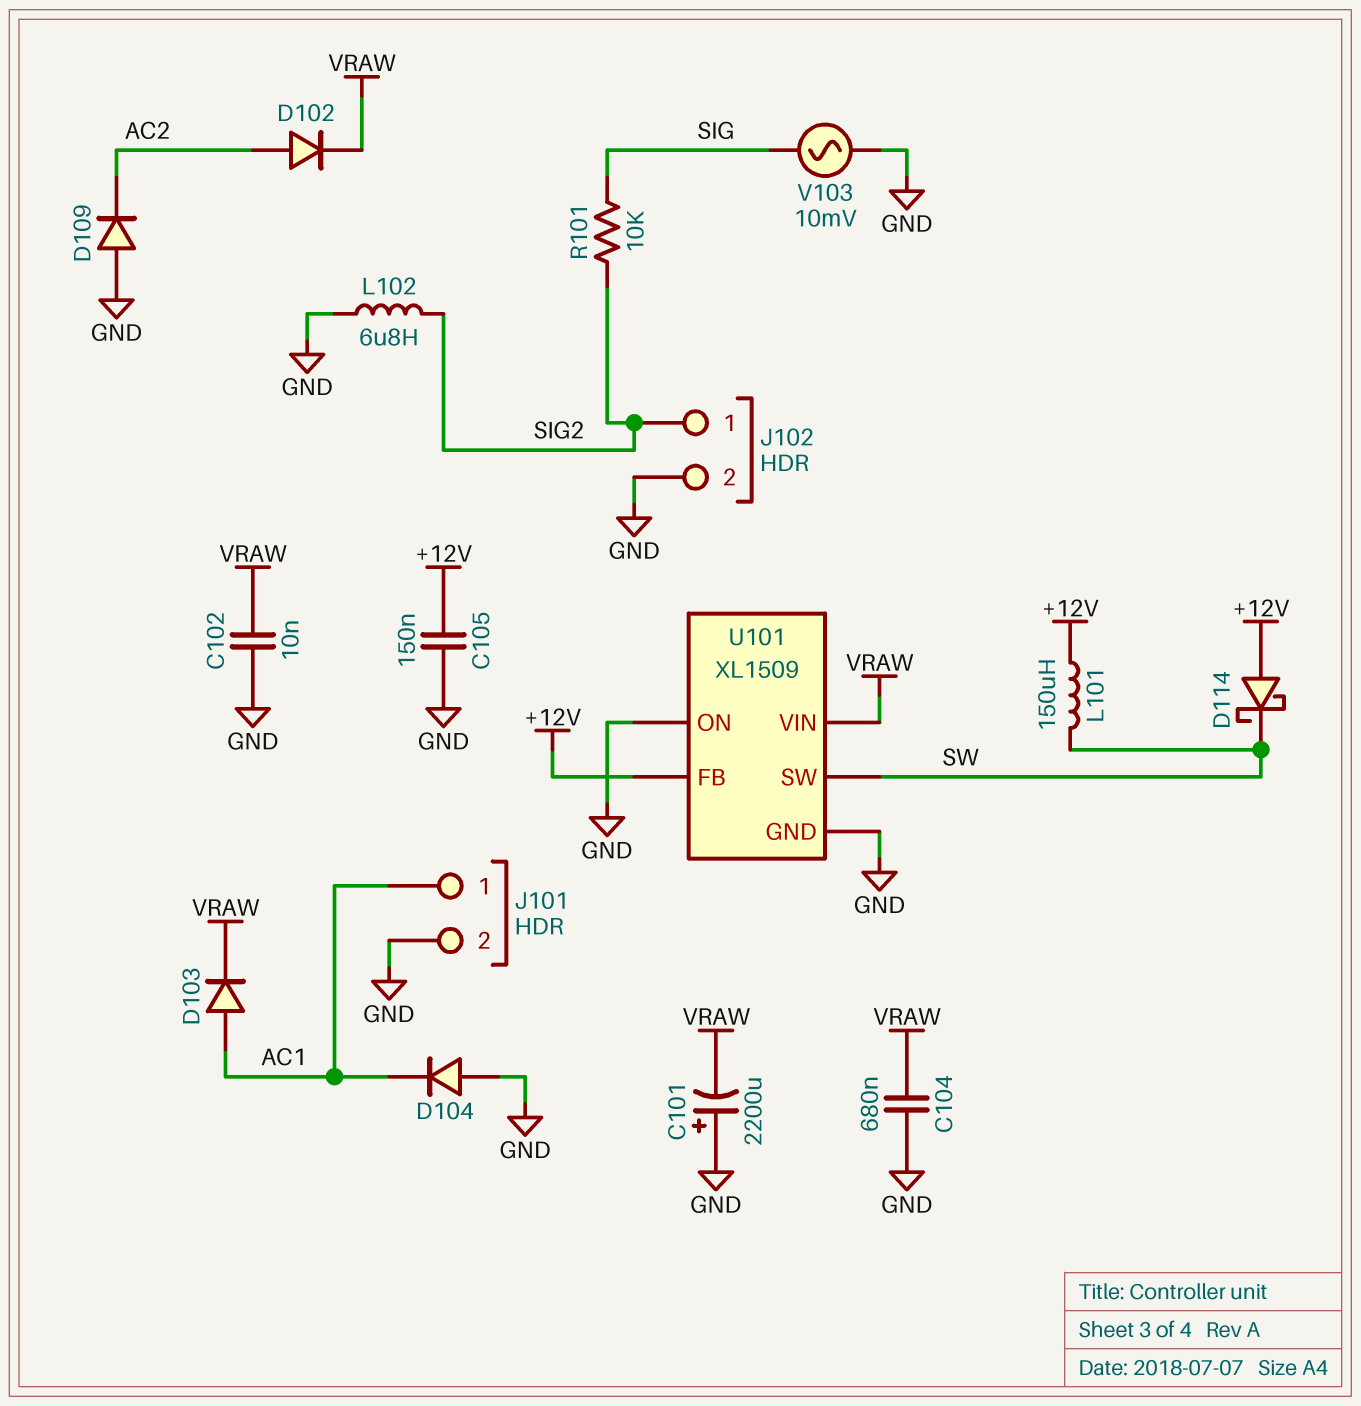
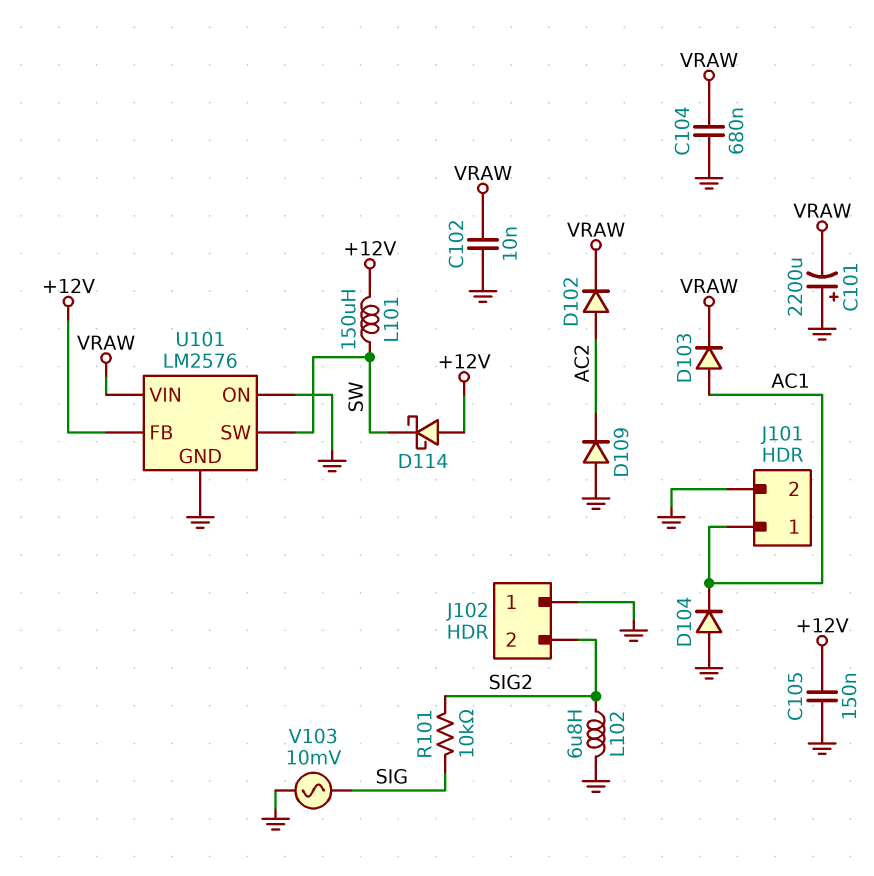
J102 pin 1: SIG2 -> GND
J102 pin 2: GND -> SIG2
U101: XL1509 -> LM2576

